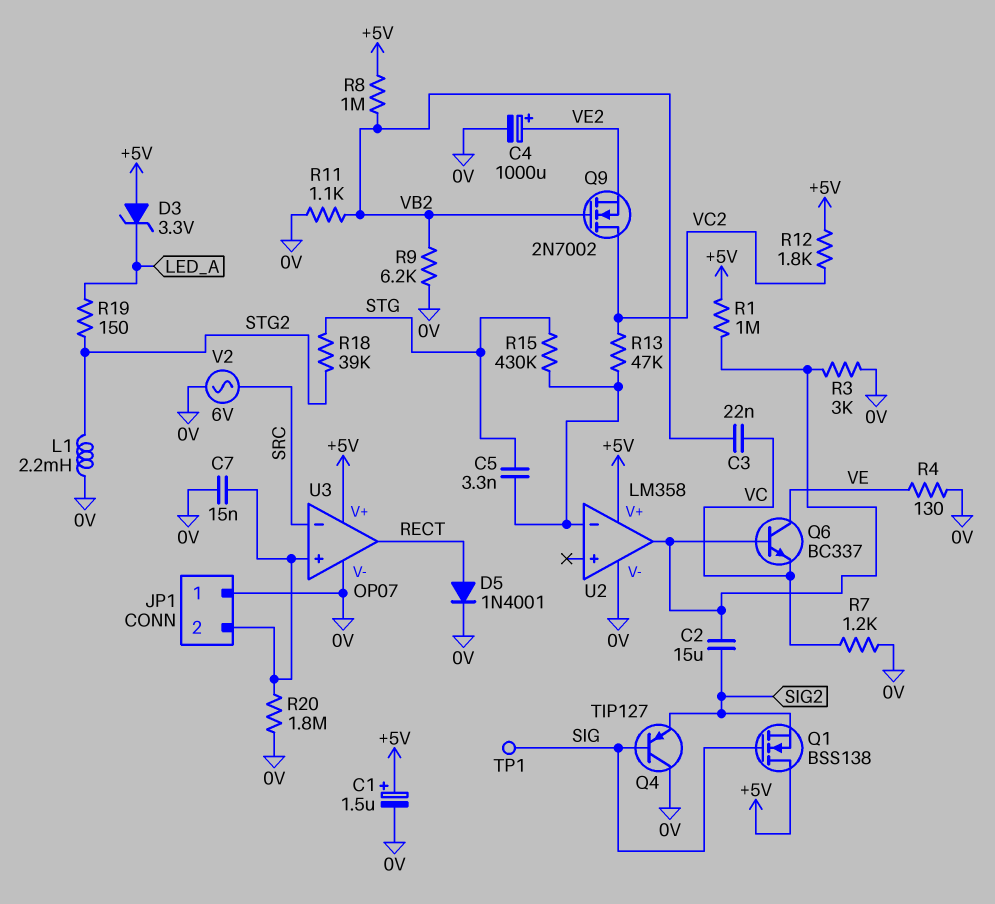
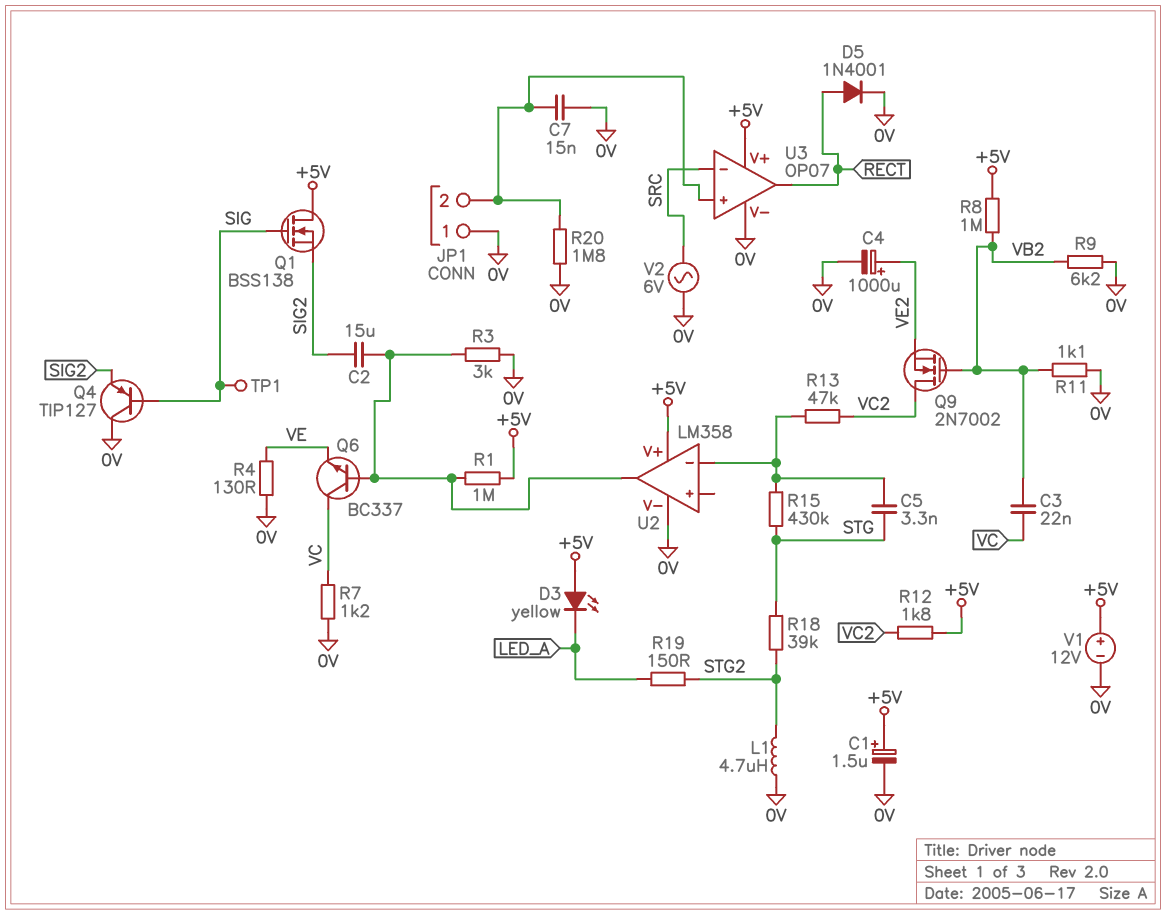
D3: zener 3.3V (A +5V, K LED_A) -> LED yellow (A +5V, K LED_A)
L1: 2.2mH (0V, STG2) -> 4.7uH (0V, STG2)
Q6: NPN BC337 (B U2/out, C VE, E VC) -> NPN BC337 (B U2/out, C VC, E VE)
V1: none -> 12V (plus +5V, minus 0V)

